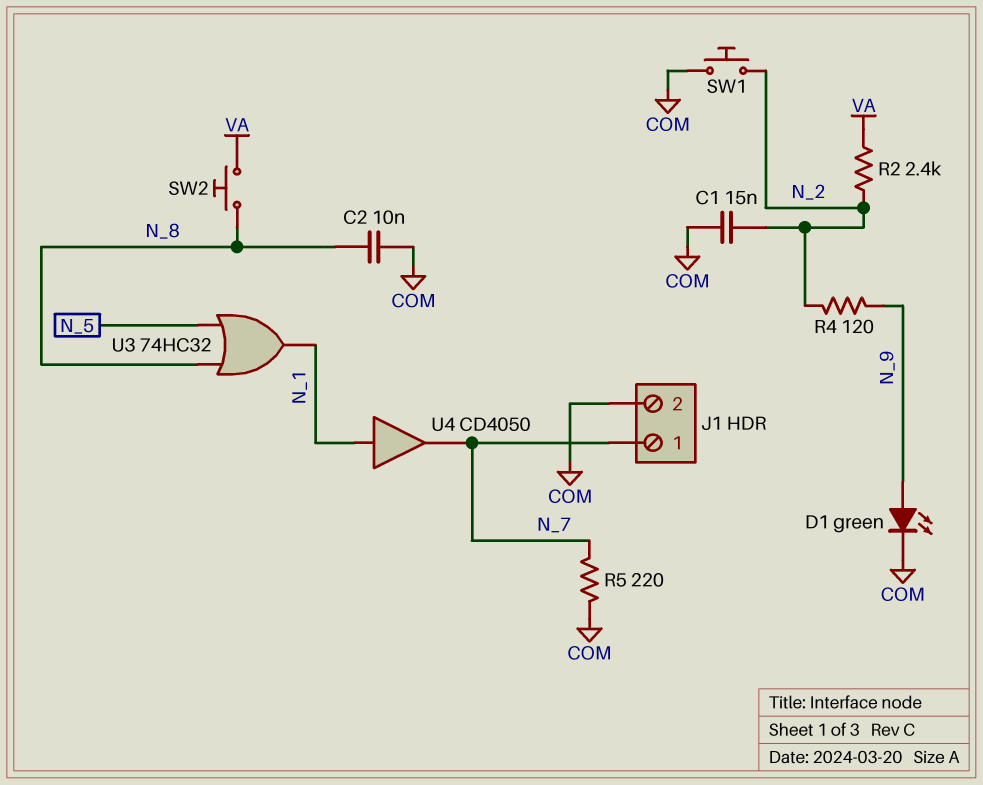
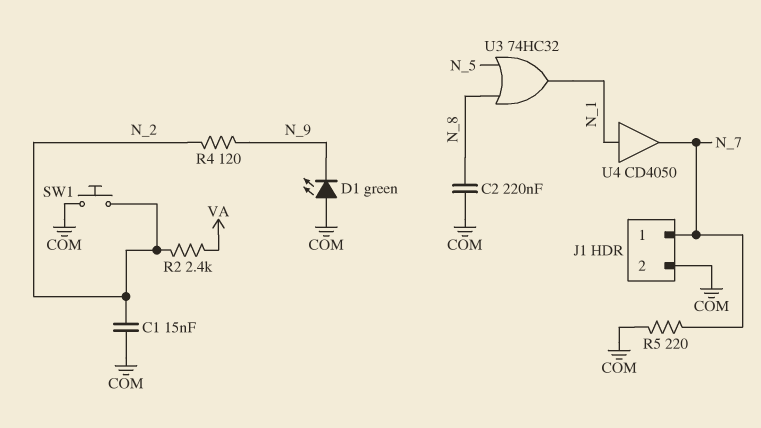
C2: 10nF (COM, N_8) -> 220nF (COM, N_8)
D1: LED green (A N_9, K COM) -> LED green (A COM, K N_9)
SW2: button (N_8, VA) -> none

